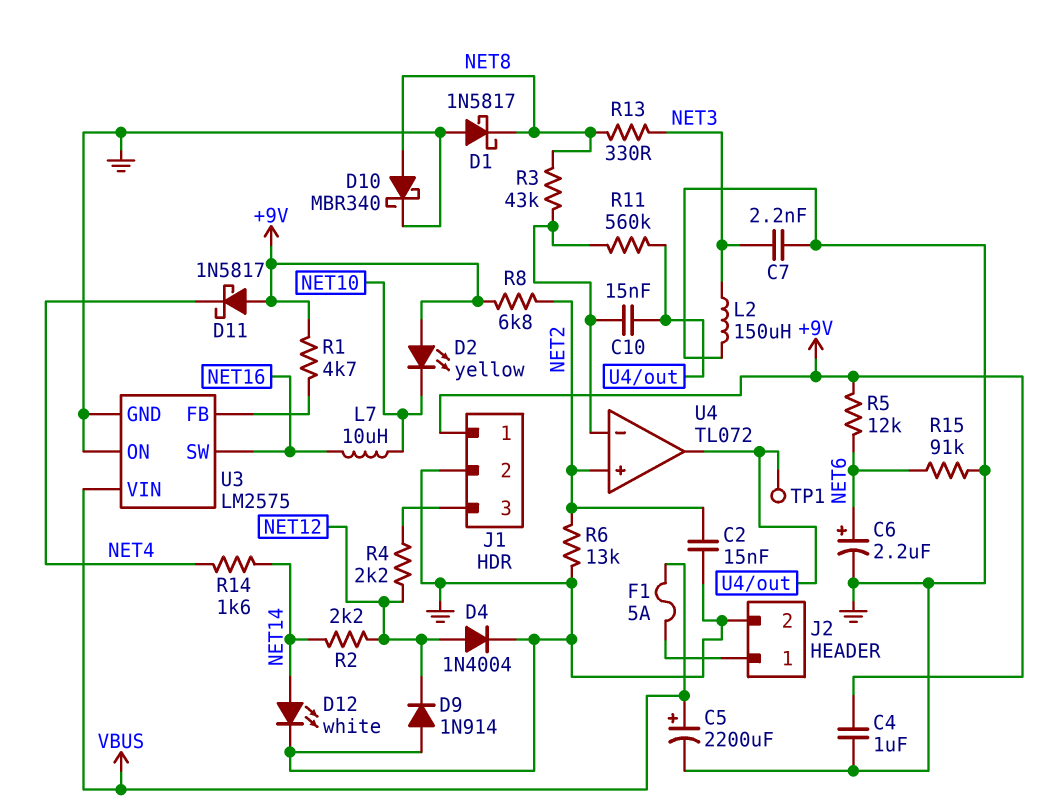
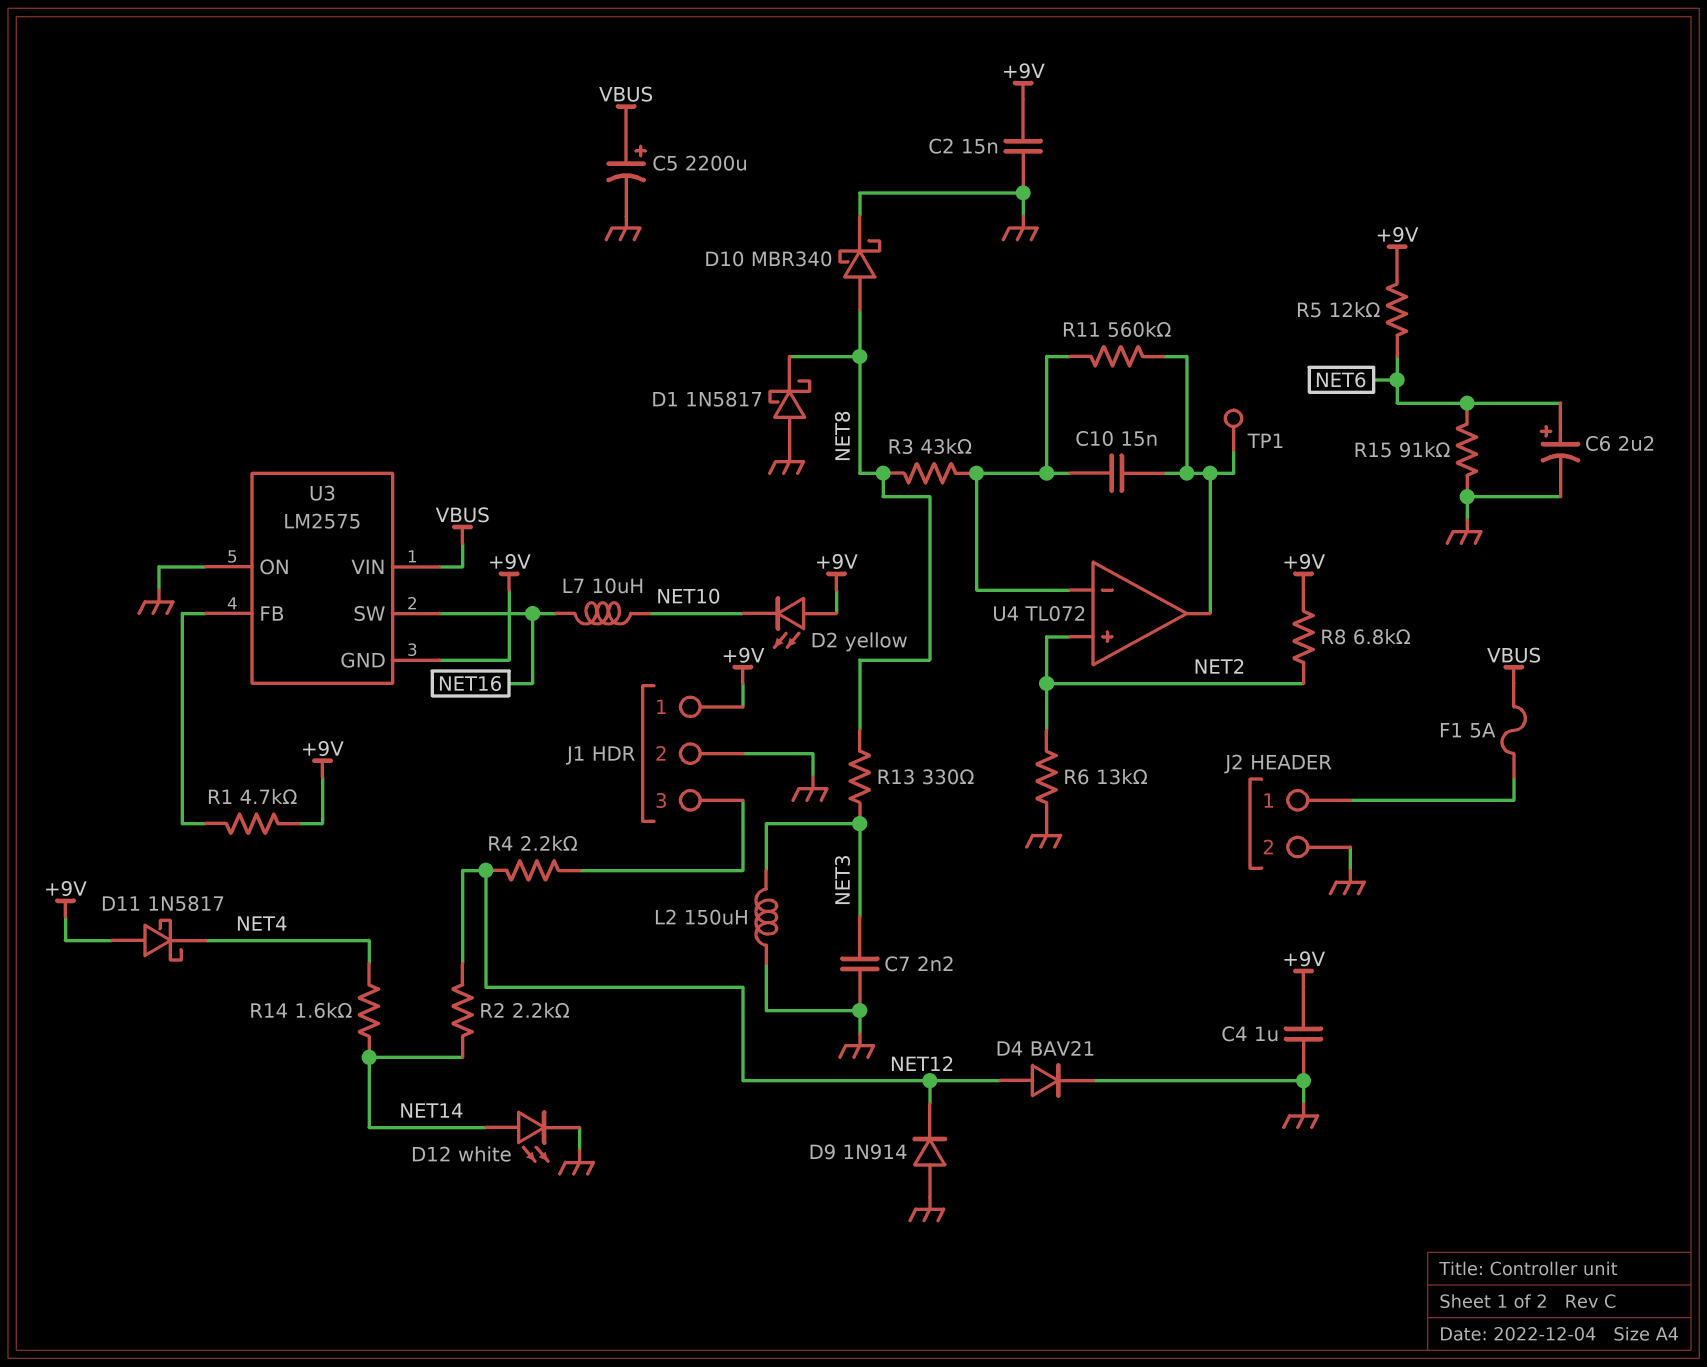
C2: 15nF (GND, NET2) -> 15nF (+9V, GND)
D4: diode 1N4004 (A NET12, K GND) -> diode BAV21 (A NET12, K GND)
U3 pin GND: GND -> +9V

